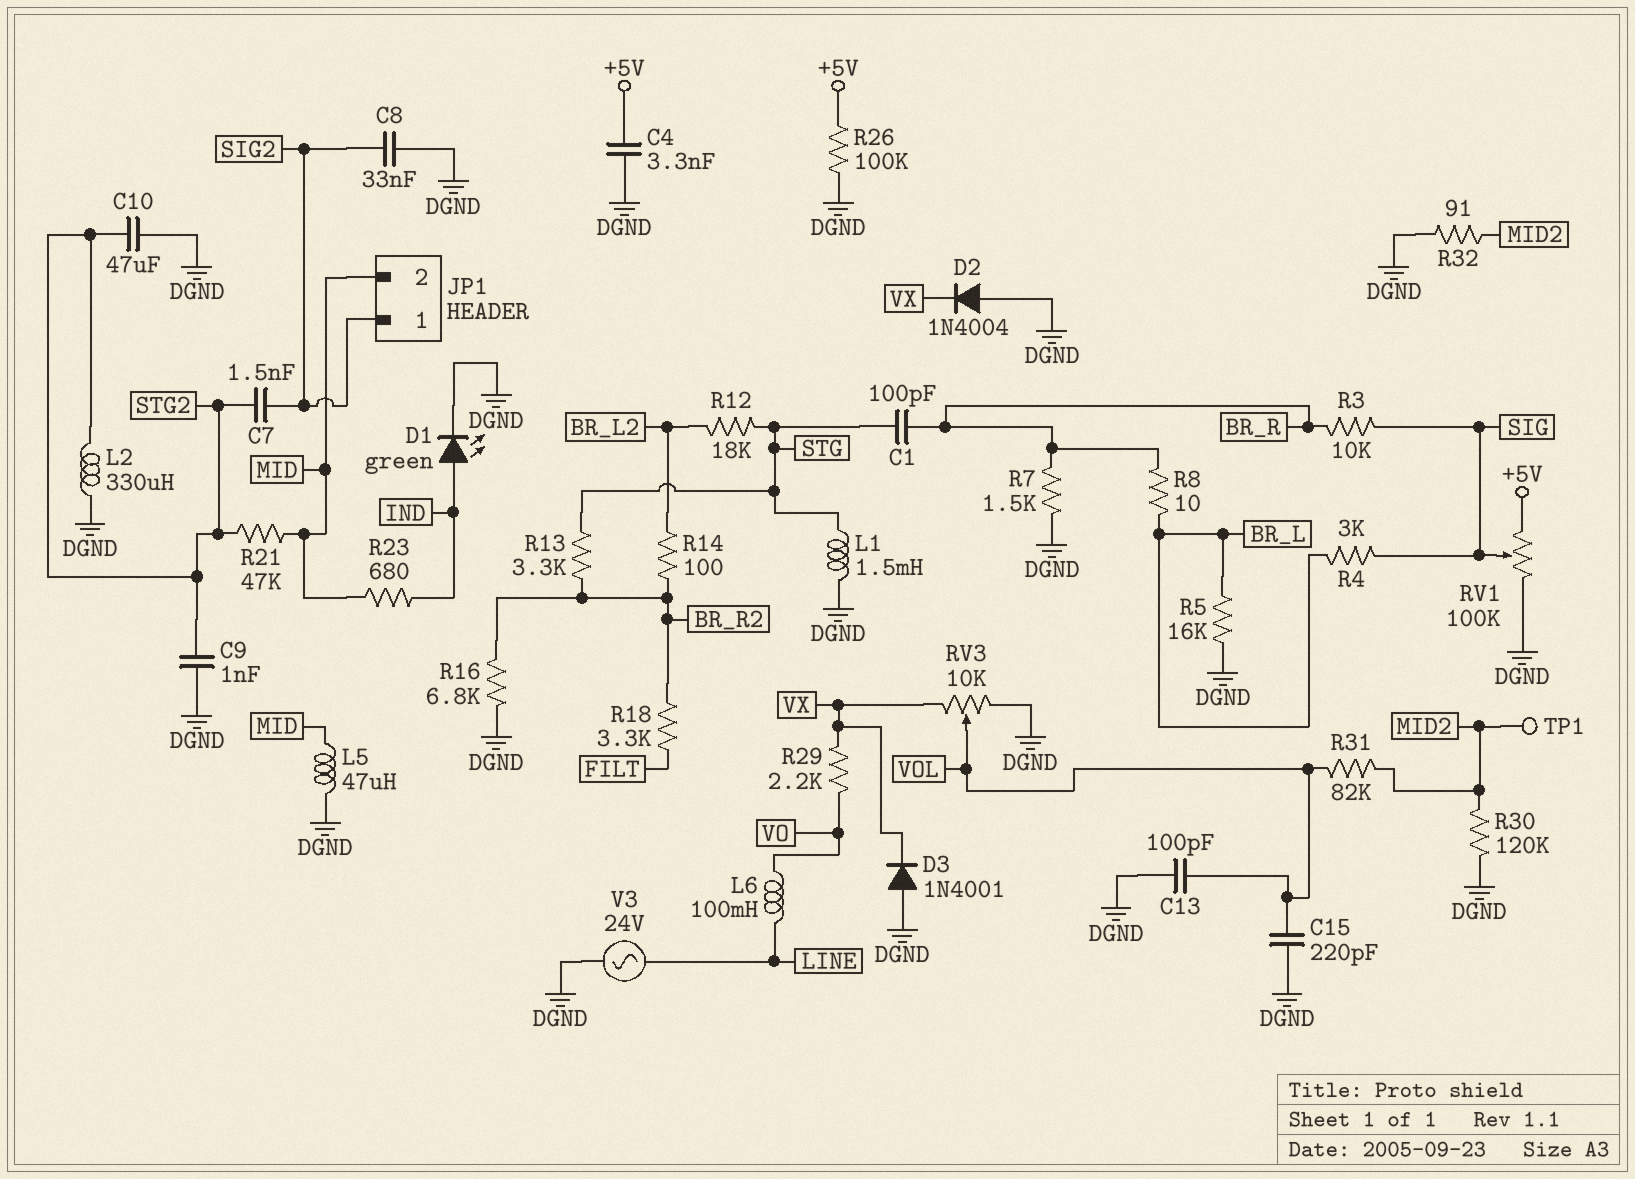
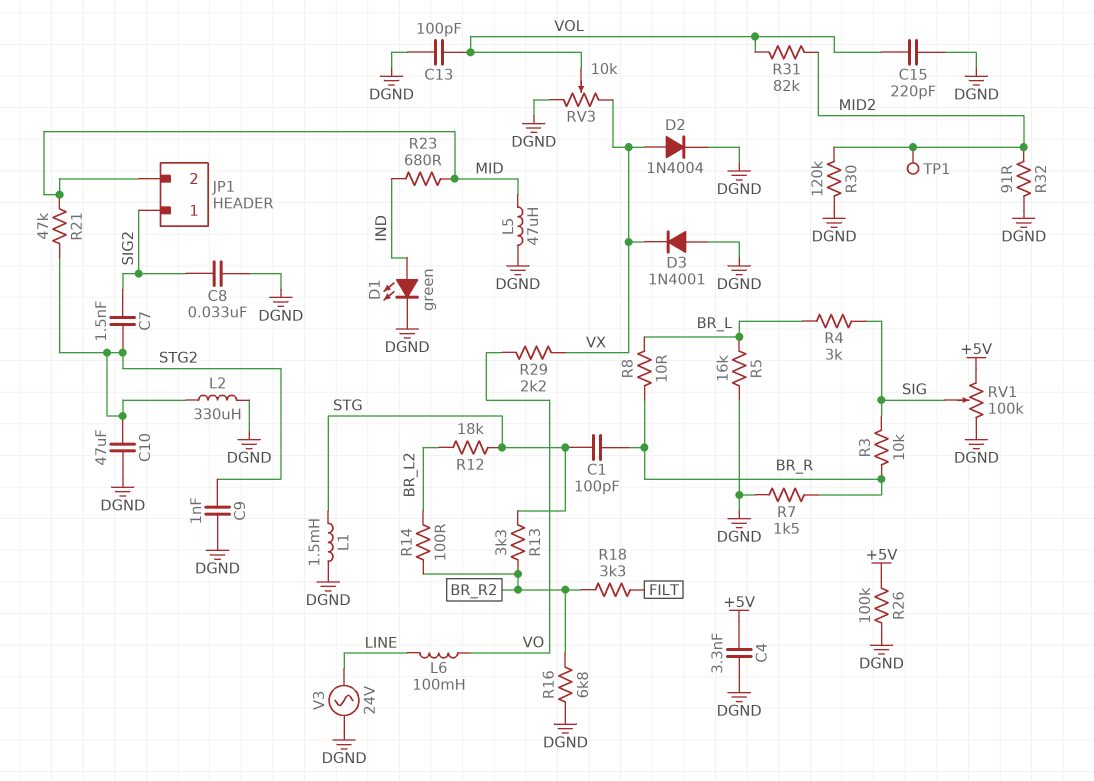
D2: diode 1N4004 (A DGND, K VX) -> diode 1N4004 (A VX, K DGND)

